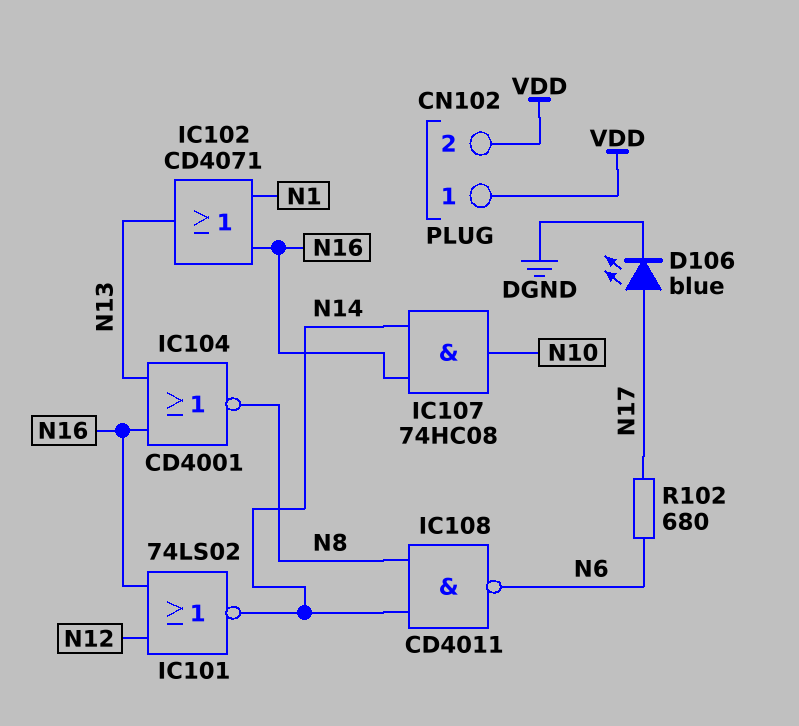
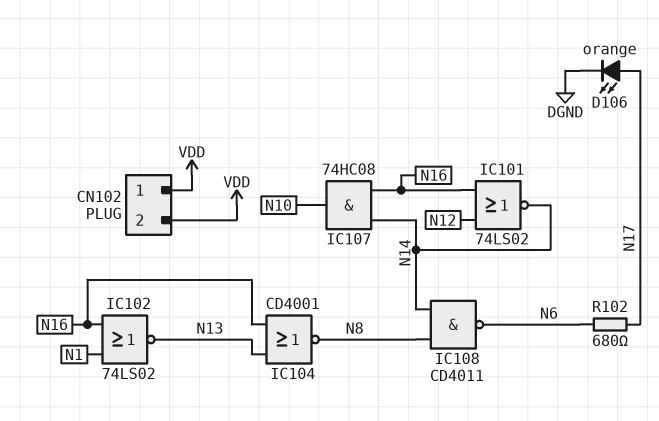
D106: LED blue (A N17, K DGND) -> LED orange (A N17, K DGND)
IC102: OR CD4071 (in N1, in N16, out N13) -> NOR 74LS02 (in N1, in N16, out N13)

